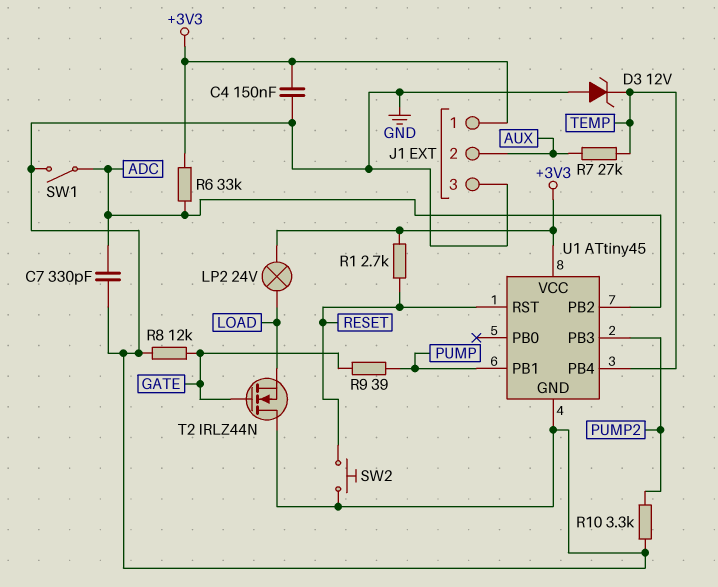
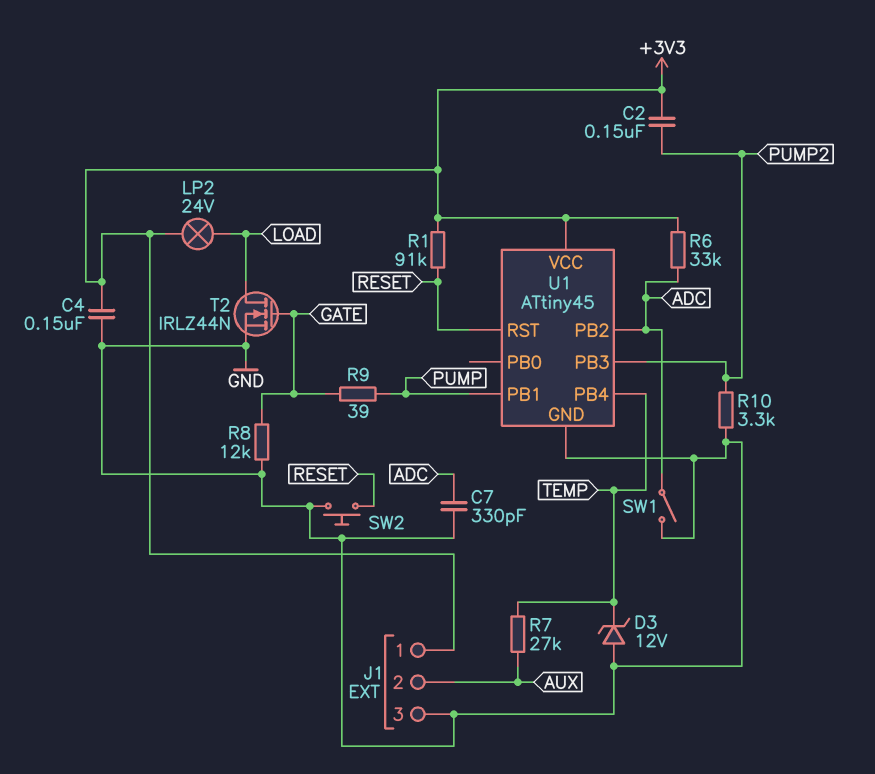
C2: none -> 150nF (+3V3, PUMP2)
R1: 2.7k (+3V3, RESET) -> 91k (+3V3, RESET)
T2: NMOS IRLZ44N (G GATE, D GND, S LOAD) -> NMOS IRLZ44N (G GATE, D LOAD, S GND)

